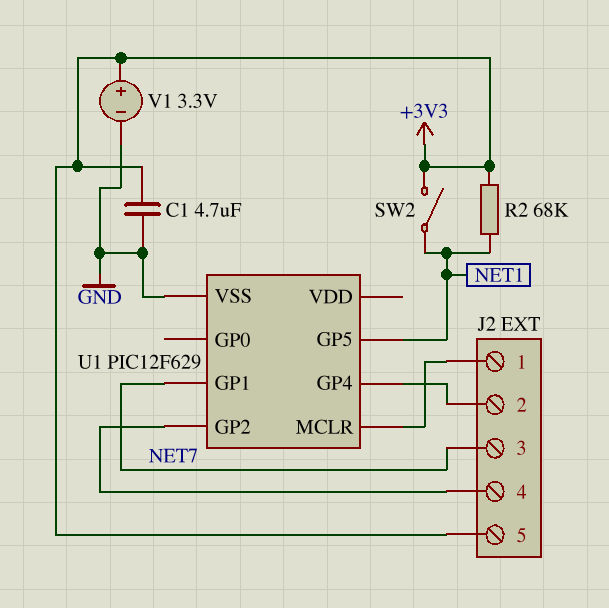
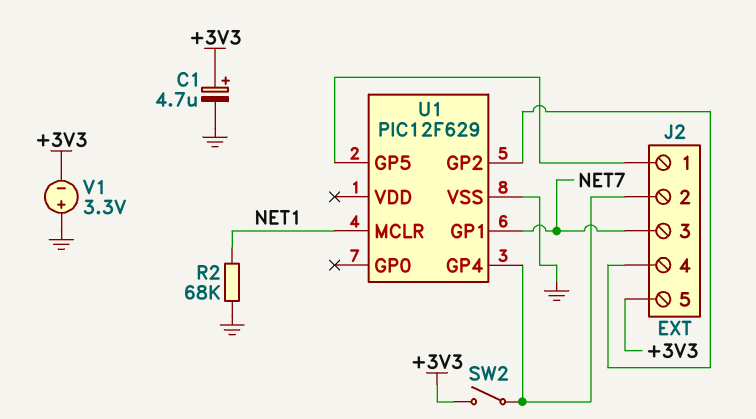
C1: 4.7uF (+3V3, GND) -> 4.7uF (plus +3V3, minus GND)
R2: 68k (+3V3, NET1) -> 68k (GND, NET1)
SW2: switch (+3V3, NET1) -> switch (+3V3, J2/2)
U1 pin GP5: NET1 -> J2/1
U1 pin MCLR: J2/1 -> NET1
V1: 3.3V (plus +3V3, minus GND) -> 3.3V (plus GND, minus +3V3)

